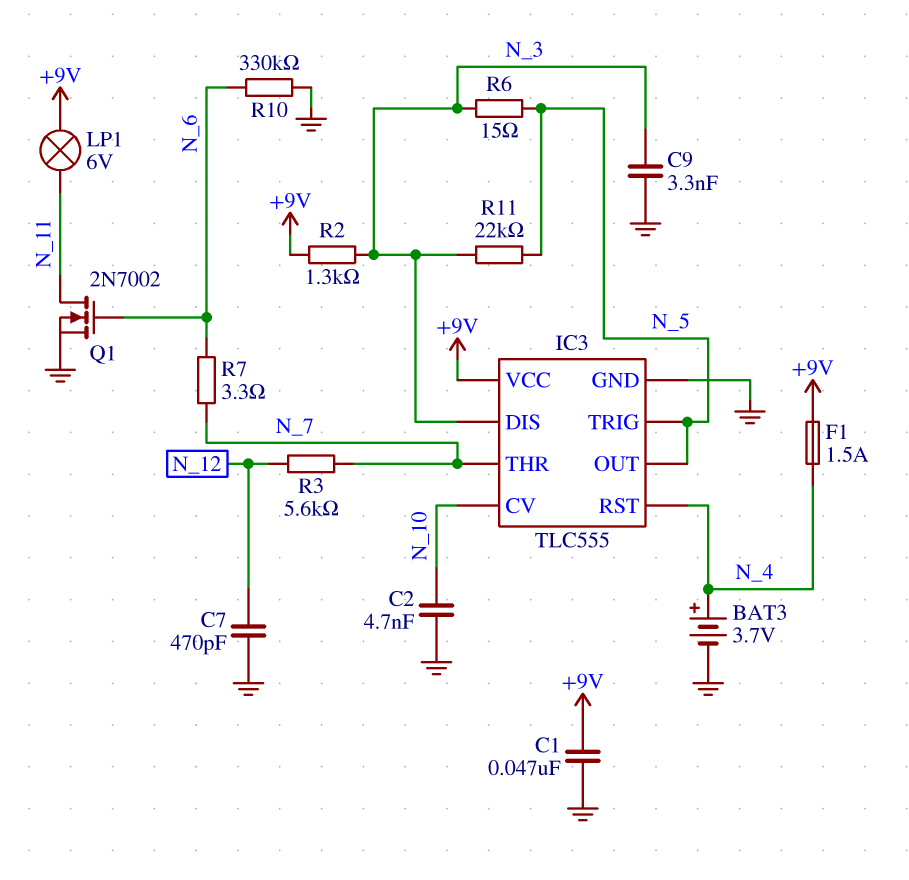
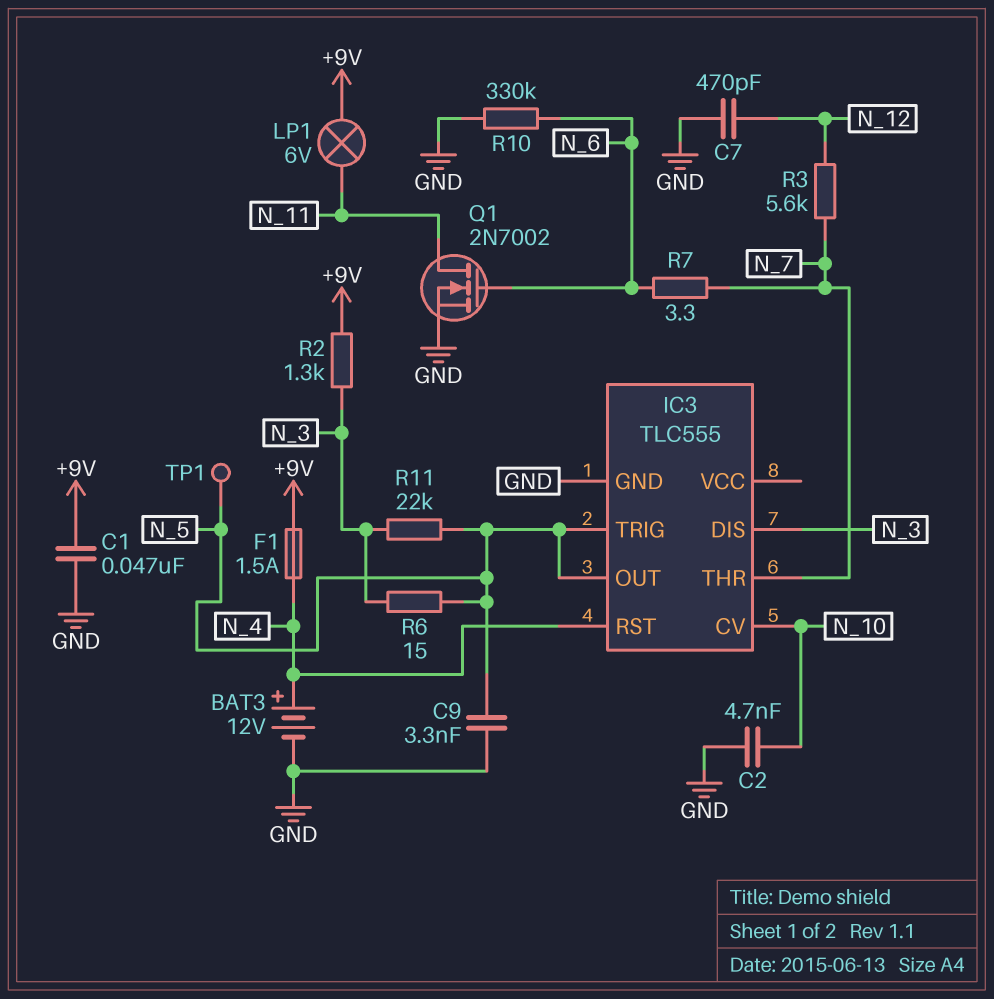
BAT3: 3.7V (plus N_4, minus GND) -> 12V (plus N_4, minus GND)
C9: 3.3nF (GND, N_3) -> 3.3nF (GND, N_5)
IC3 pin VCC: +9V -> none
TP1: none -> test point (N_5)

